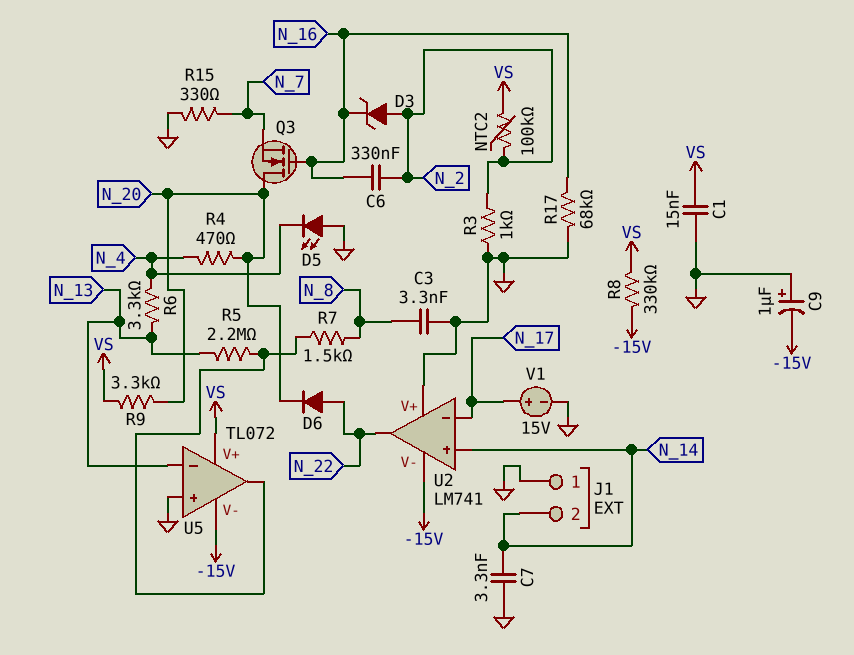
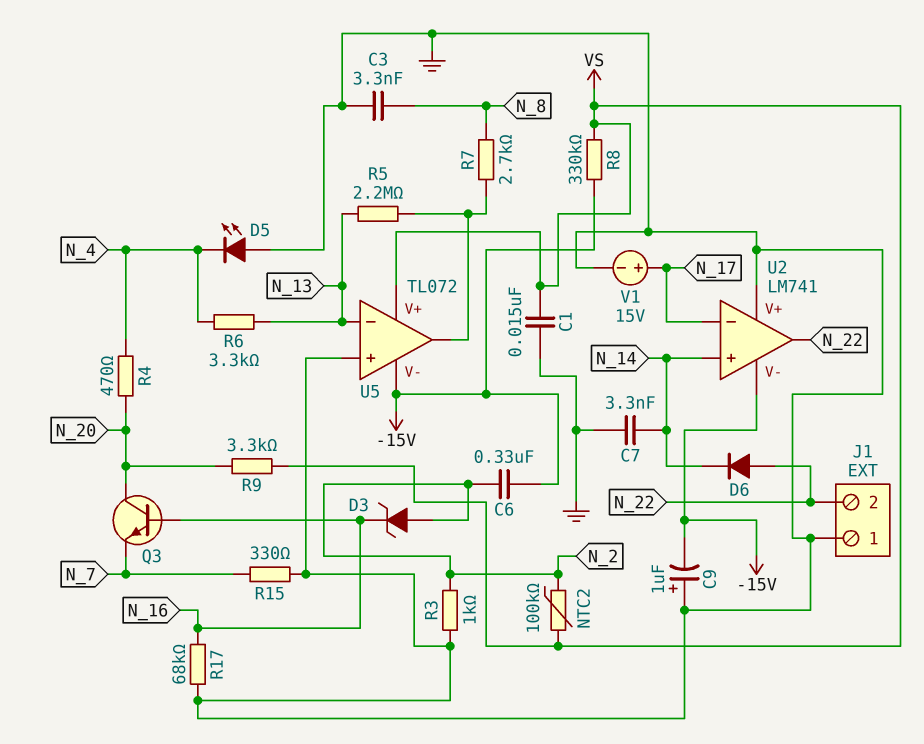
C6: 330nF (N_2, N_16) -> 330nF (-15V, N_2)
D6: diode (A N_22, K N_20) -> diode (A N_22, K N_14)
J1 pin 2: N_14 -> N_22
Q3: NMOS (G N_16, D N_20, S N_7) -> NPN (B N_16, C N_20, E N_7)
R7: 1.5k (N_8, U5/out) -> 2.7k (N_8, U5/out)

